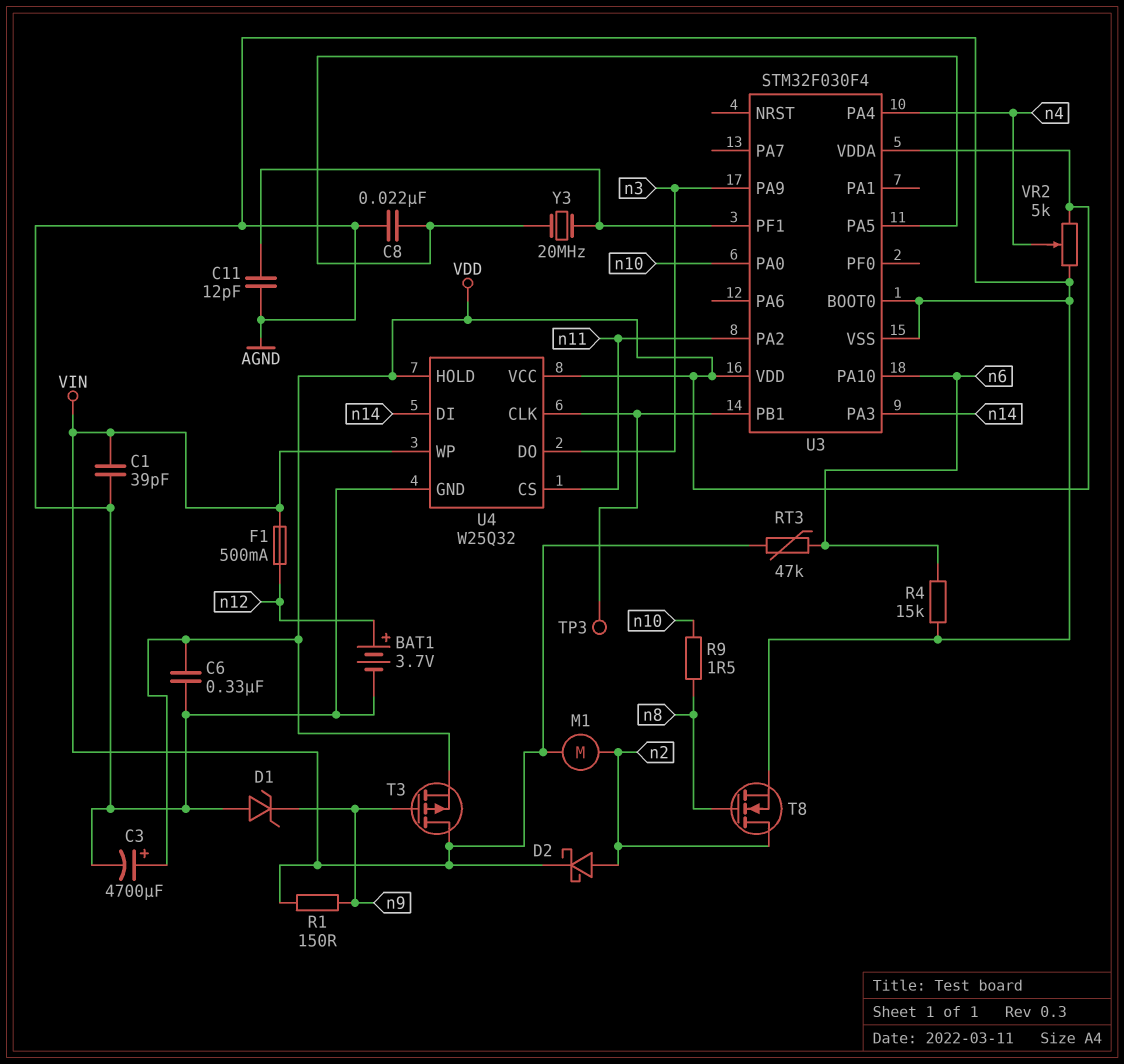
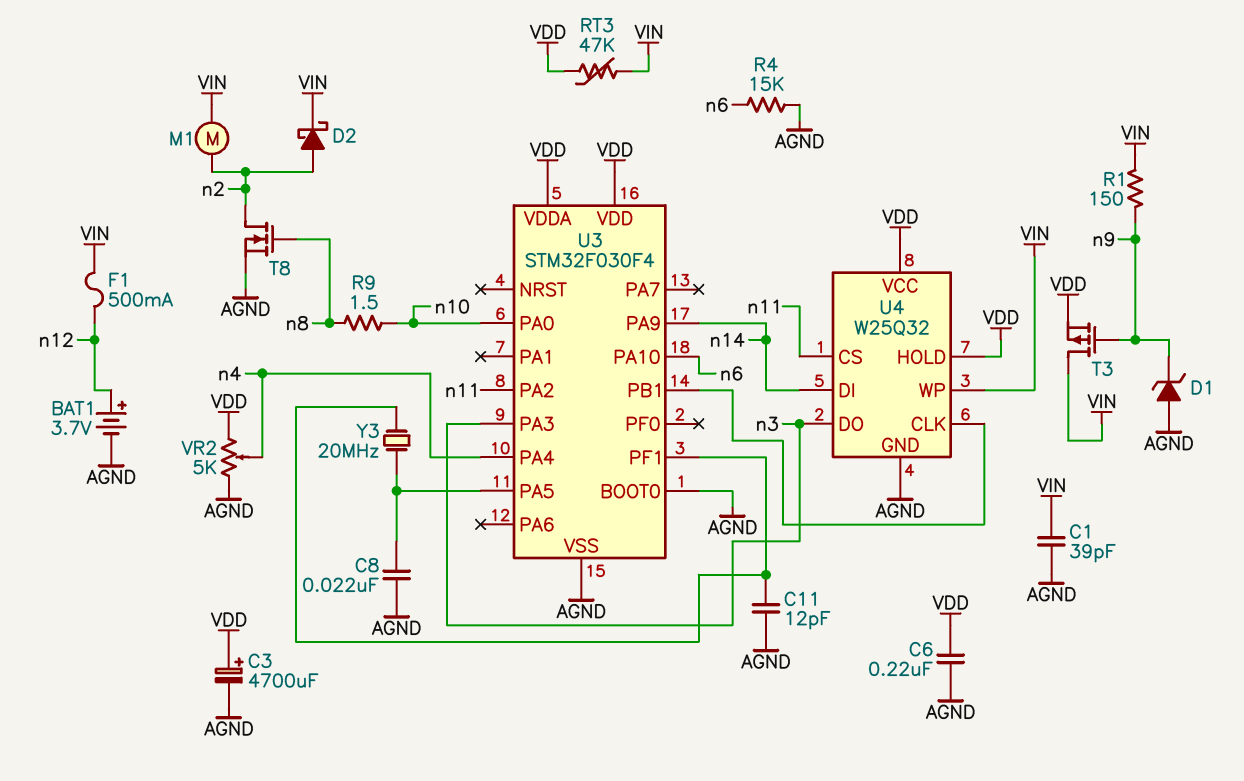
C6: 330nF (AGND, VDD) -> 220nF (AGND, VDD)
RT3: 47k (VIN, n6) -> 47k (VDD, VIN)
TP3: test point (U3/PB1) -> none
U3 pin PA3: n14 -> n3
U3 pin PA9: n3 -> n14

